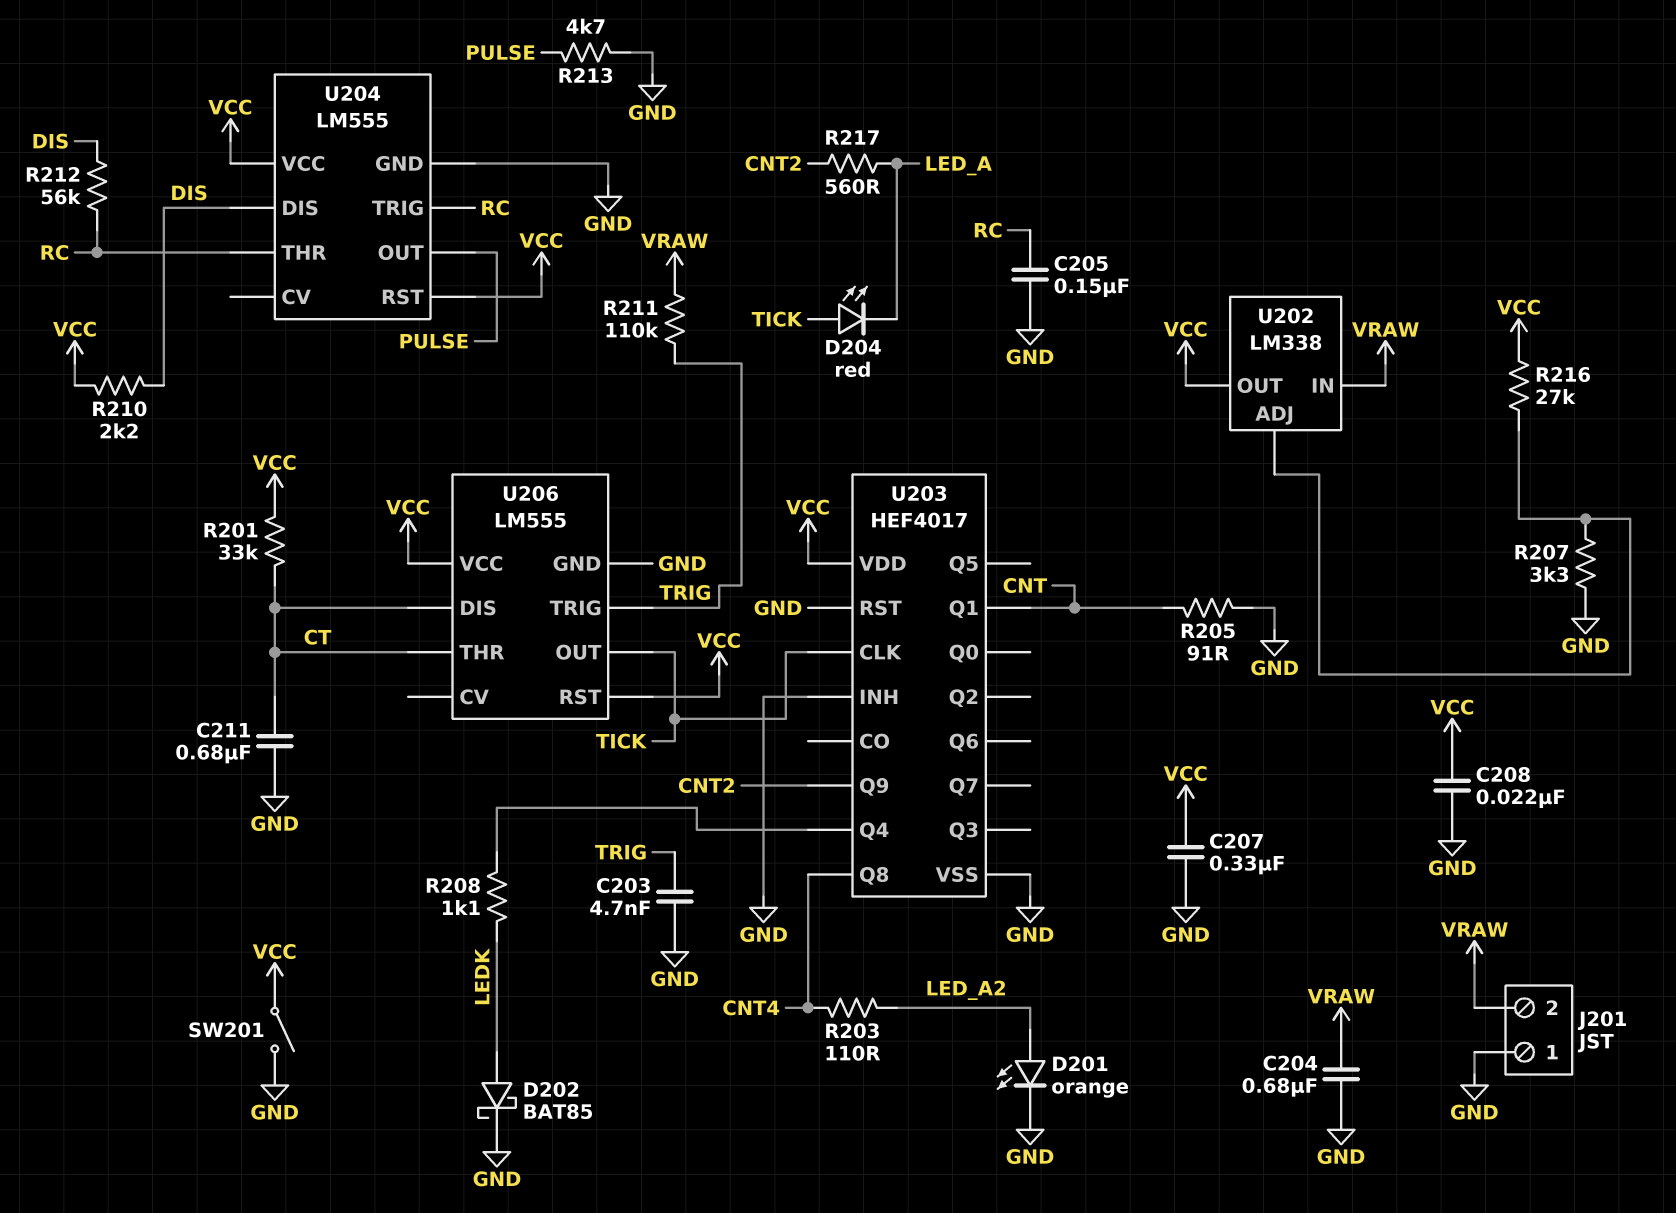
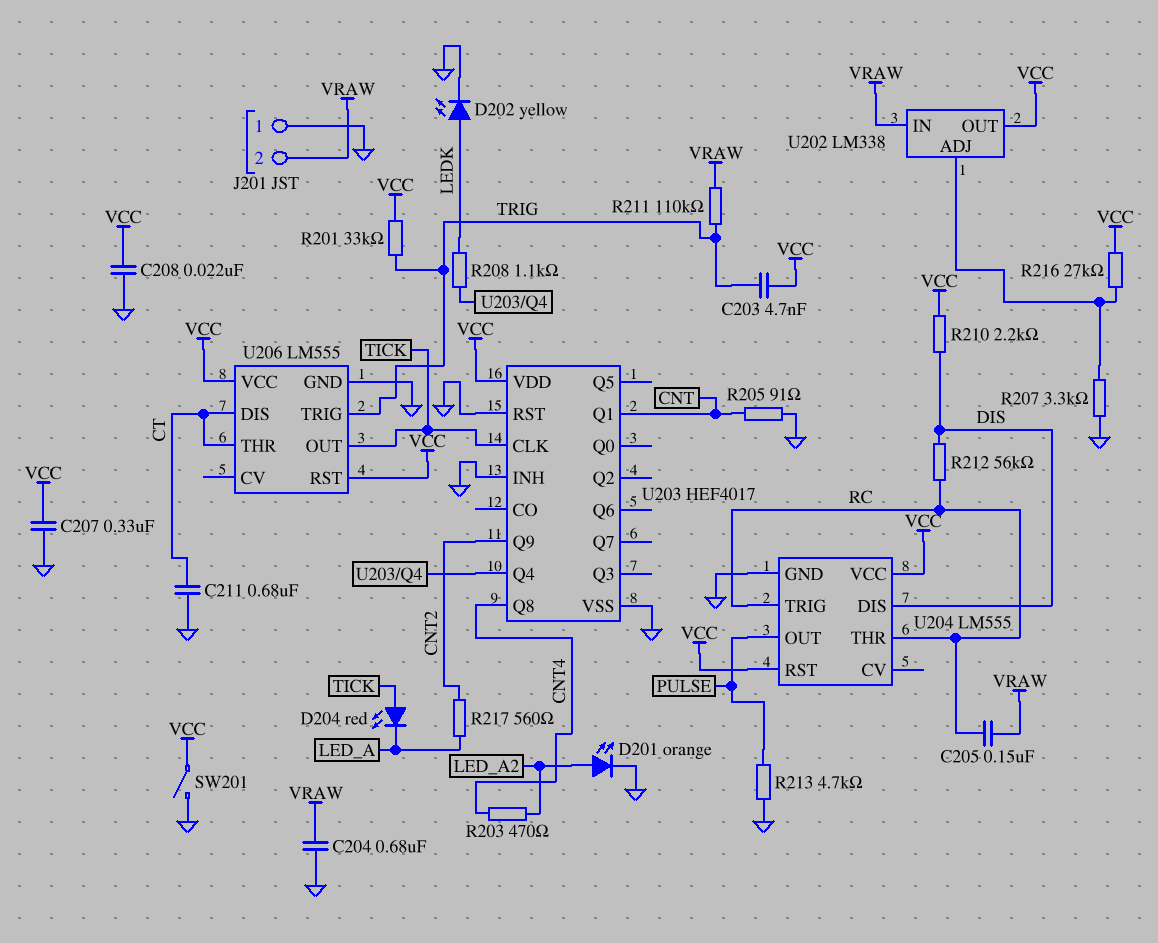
C203: 4.7nF (GND, TRIG) -> 4.7nF (TRIG, VCC)
C205: 150nF (GND, RC) -> 150nF (RC, VRAW)
D202: schottky BAT85 (A LEDK, K GND) -> LED yellow (A LEDK, K GND)
R201: 33k (CT, VCC) -> 33k (TRIG, VCC)
R203: 110 (CNT4, LED_A2) -> 470 (CNT4, LED_A2)

